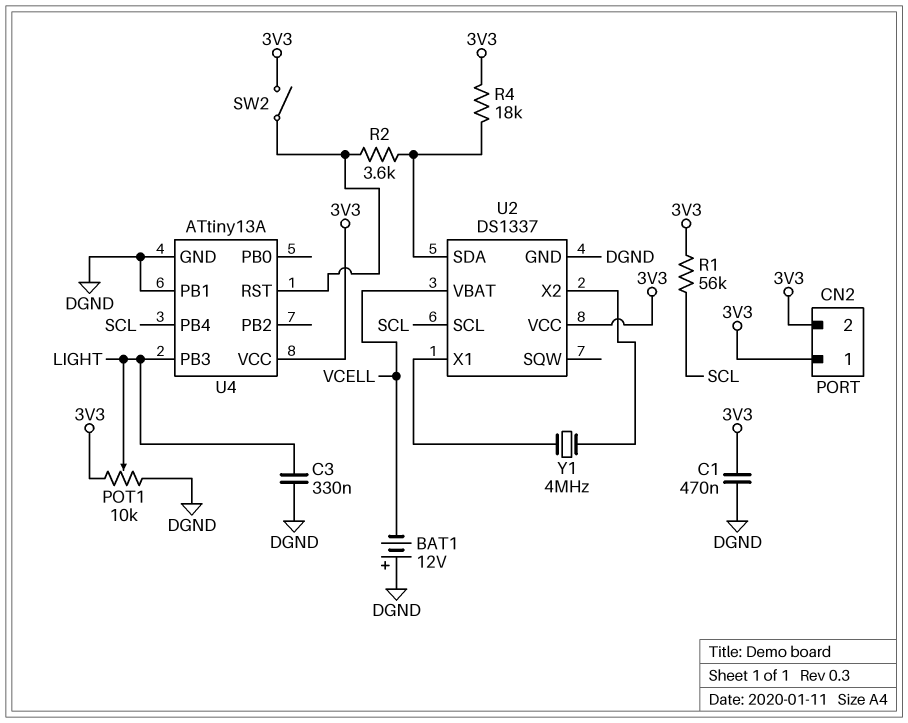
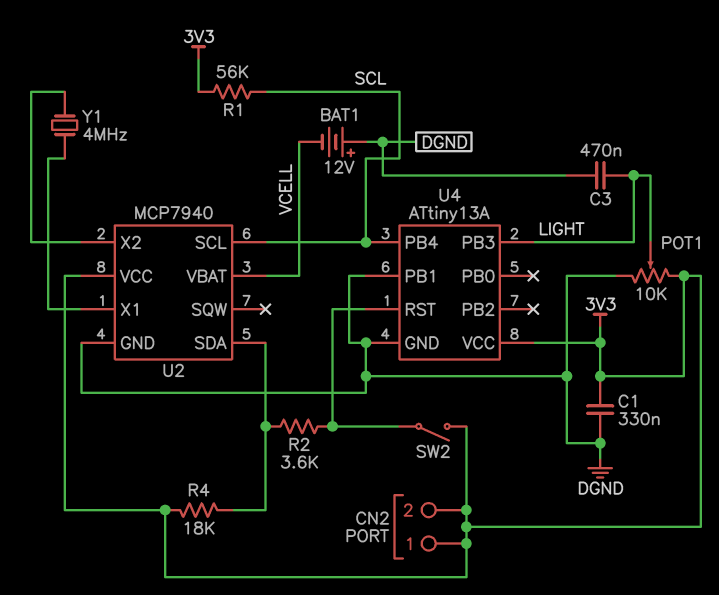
C1: 470nF (3V3, DGND) -> 330nF (3V3, DGND)
C3: 330nF (DGND, LIGHT) -> 470nF (DGND, LIGHT)
U2: DS1337 -> MCP7940

